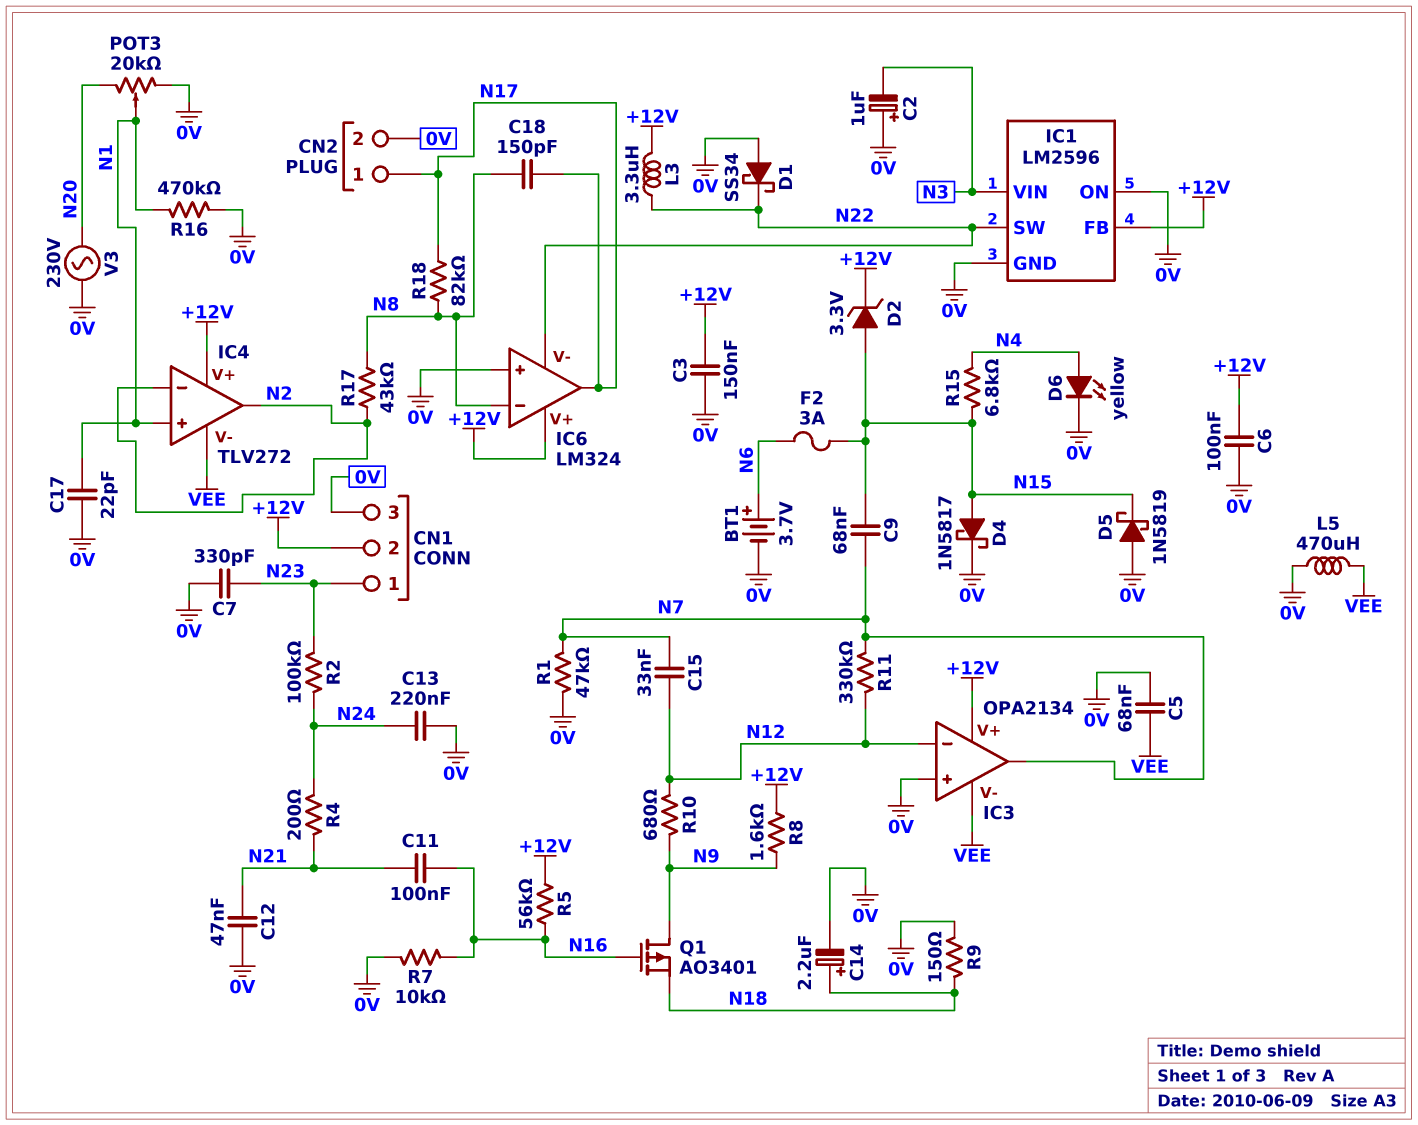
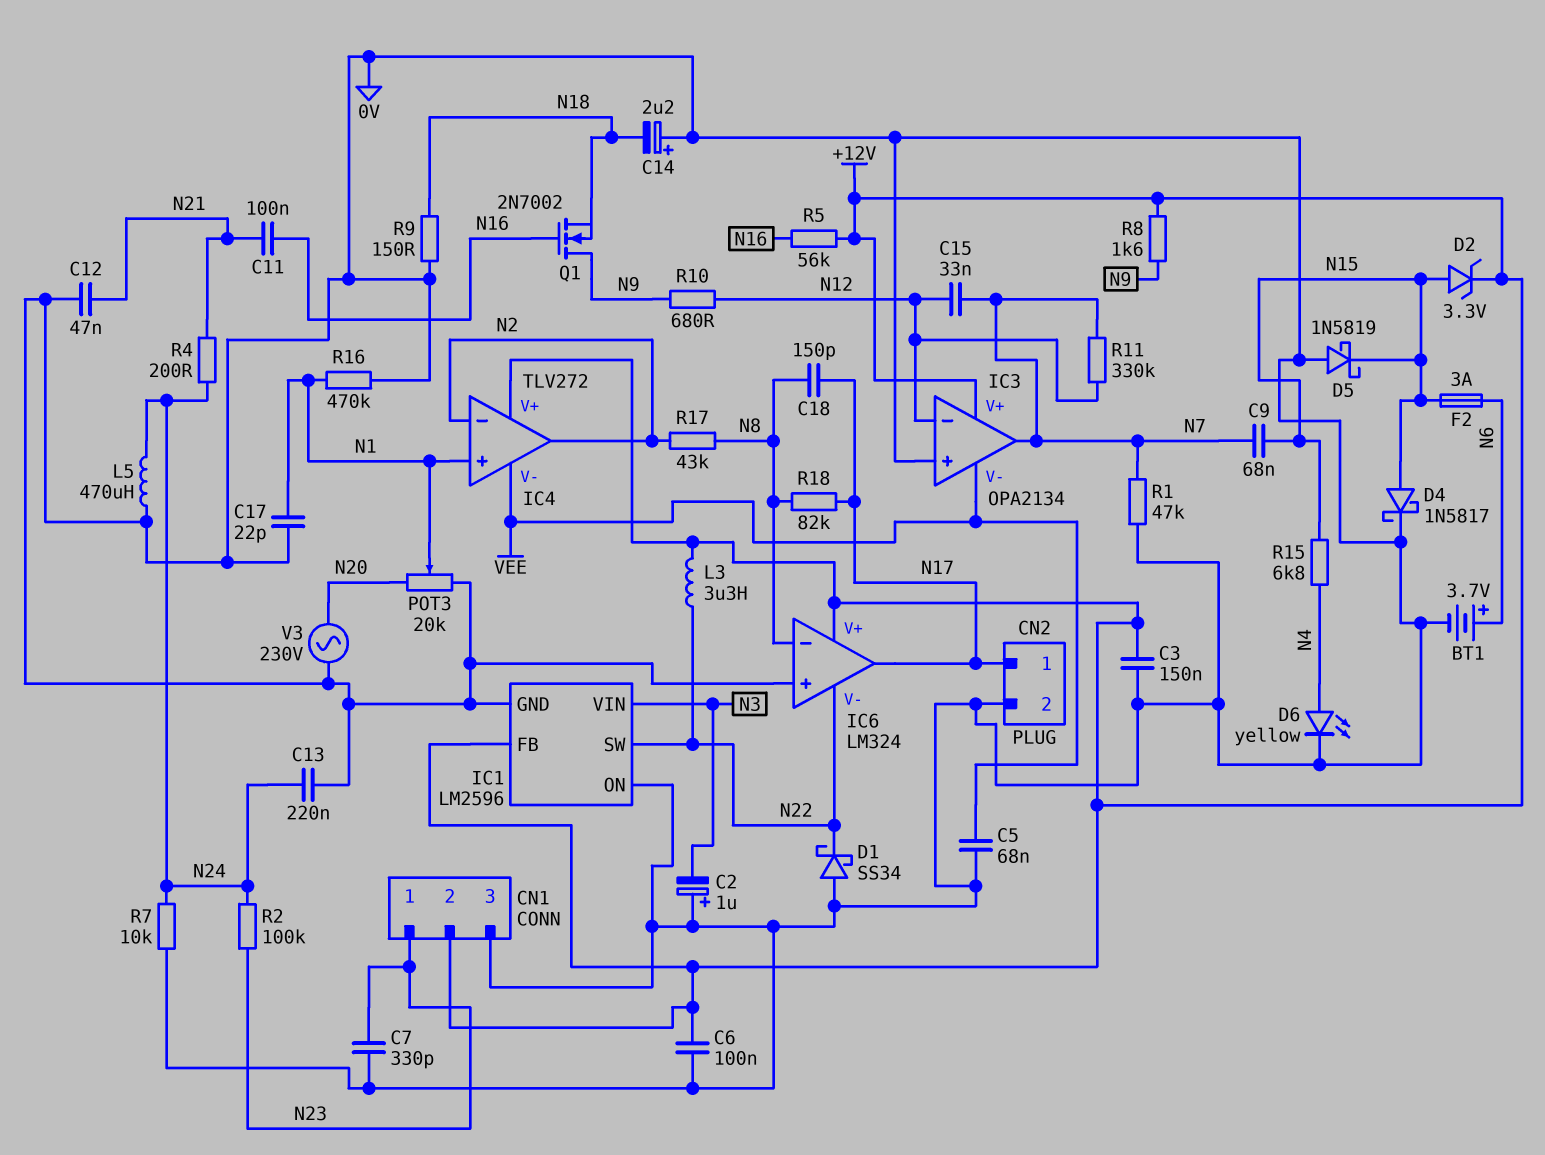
C14: 2.2uF (plus N18, minus 0V) -> 2.2uF (plus 0V, minus N18)
L5: 470uH (0V, VEE) -> 470uH (0V, N24)
Q1: PMOS AO3401 (G N16, D N9, S N18) -> NMOS 2N7002 (G N16, D N9, S N18)
R7: 10k (0V, N16) -> 10k (0V, N24)

